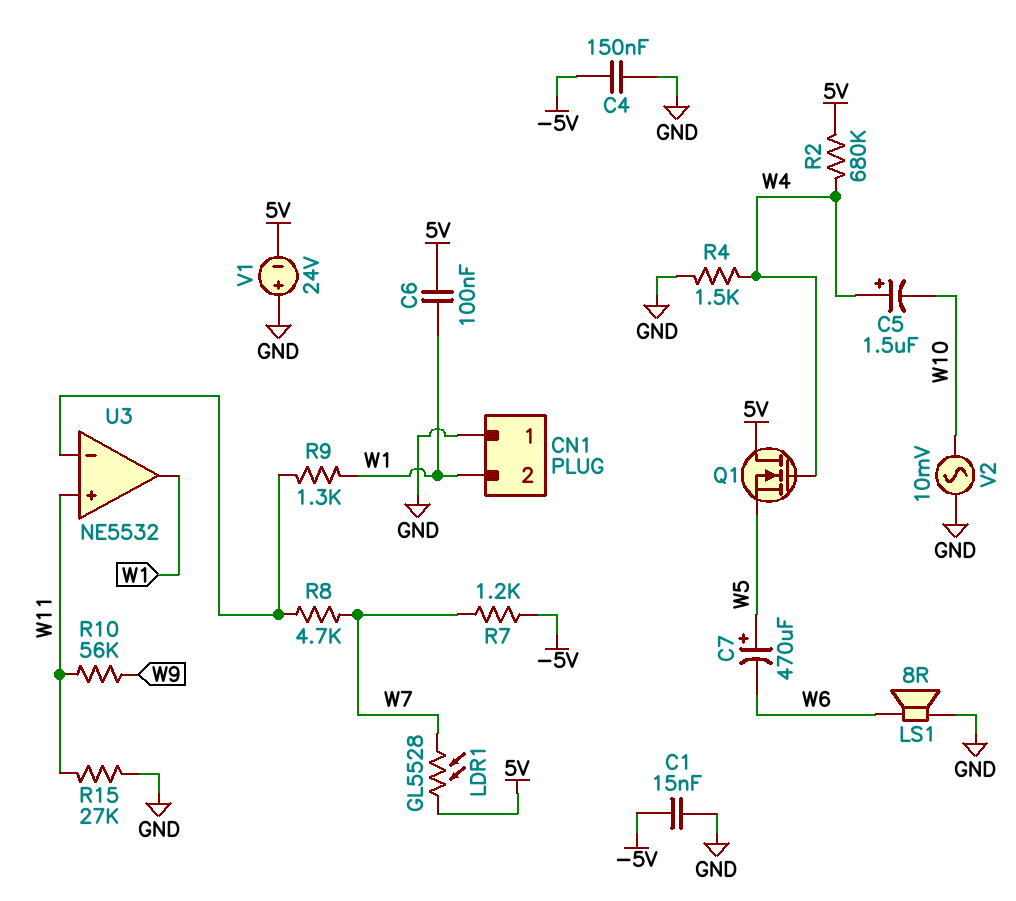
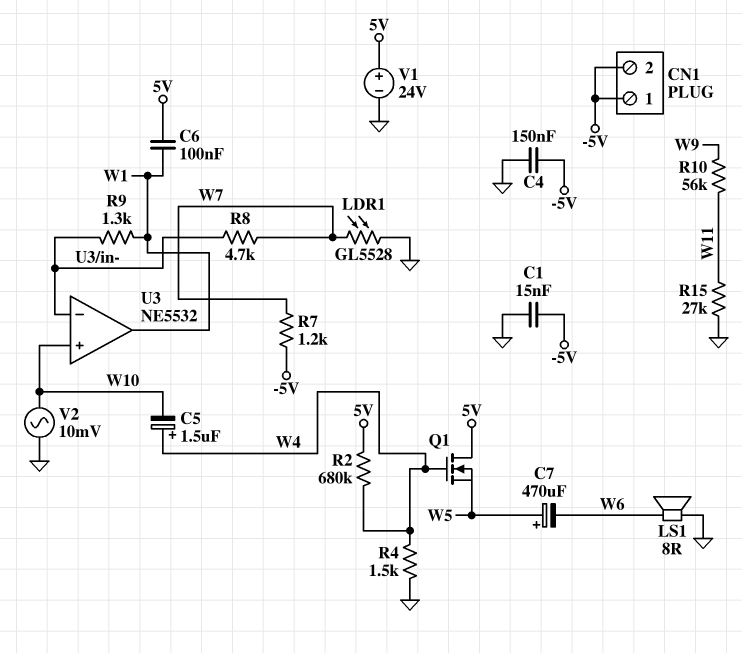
CN1 pin 1: GND -> -5V
CN1 pin 2: W1 -> -5V
LDR1: GL5528 (5V, W7) -> GL5528 (GND, W7)
U3 pin in+: W11 -> W10
V1: 24V (plus GND, minus 5V) -> 24V (plus 5V, minus GND)

